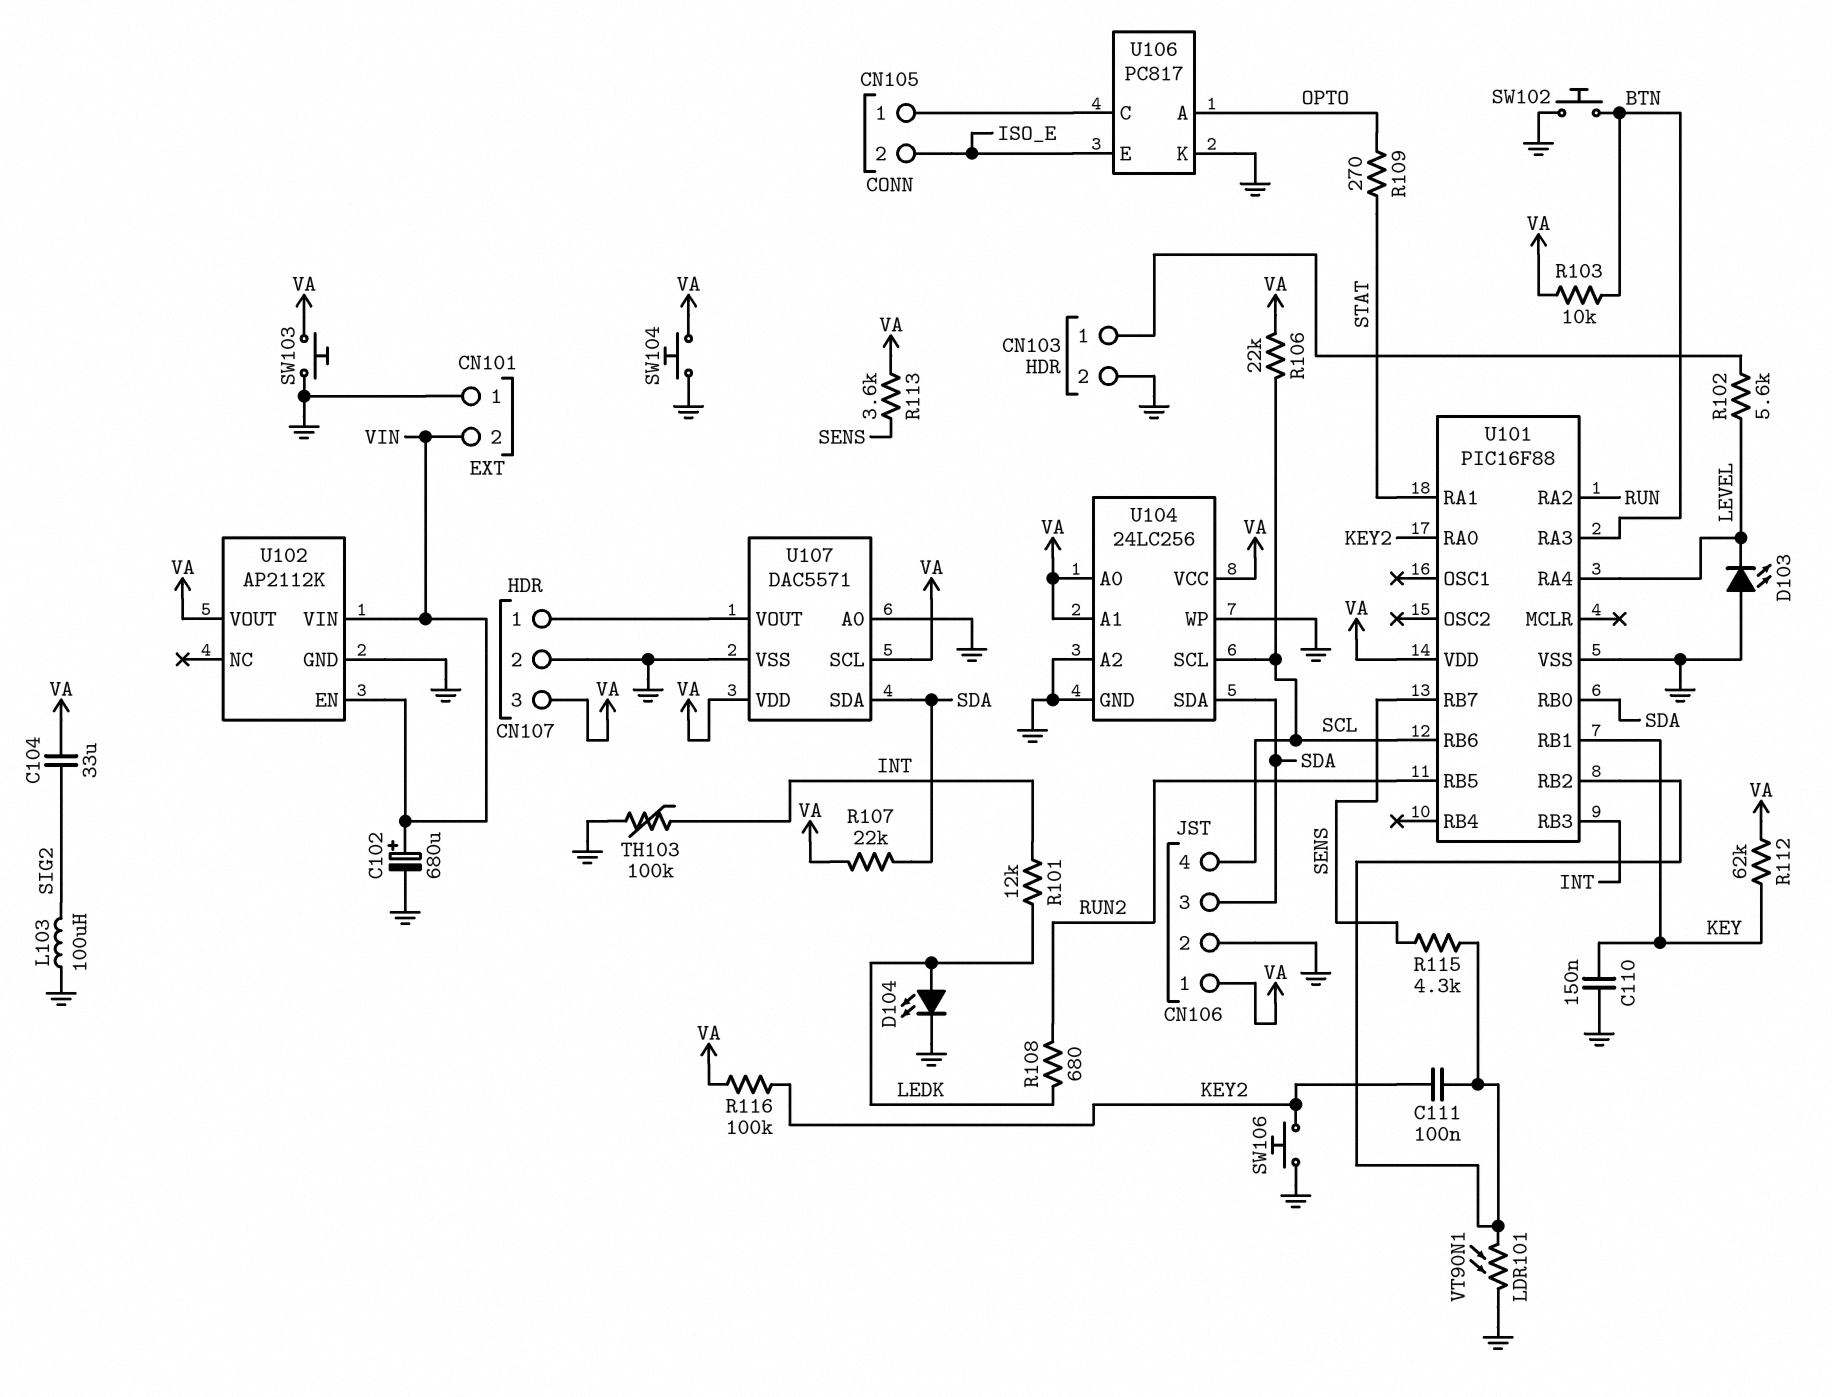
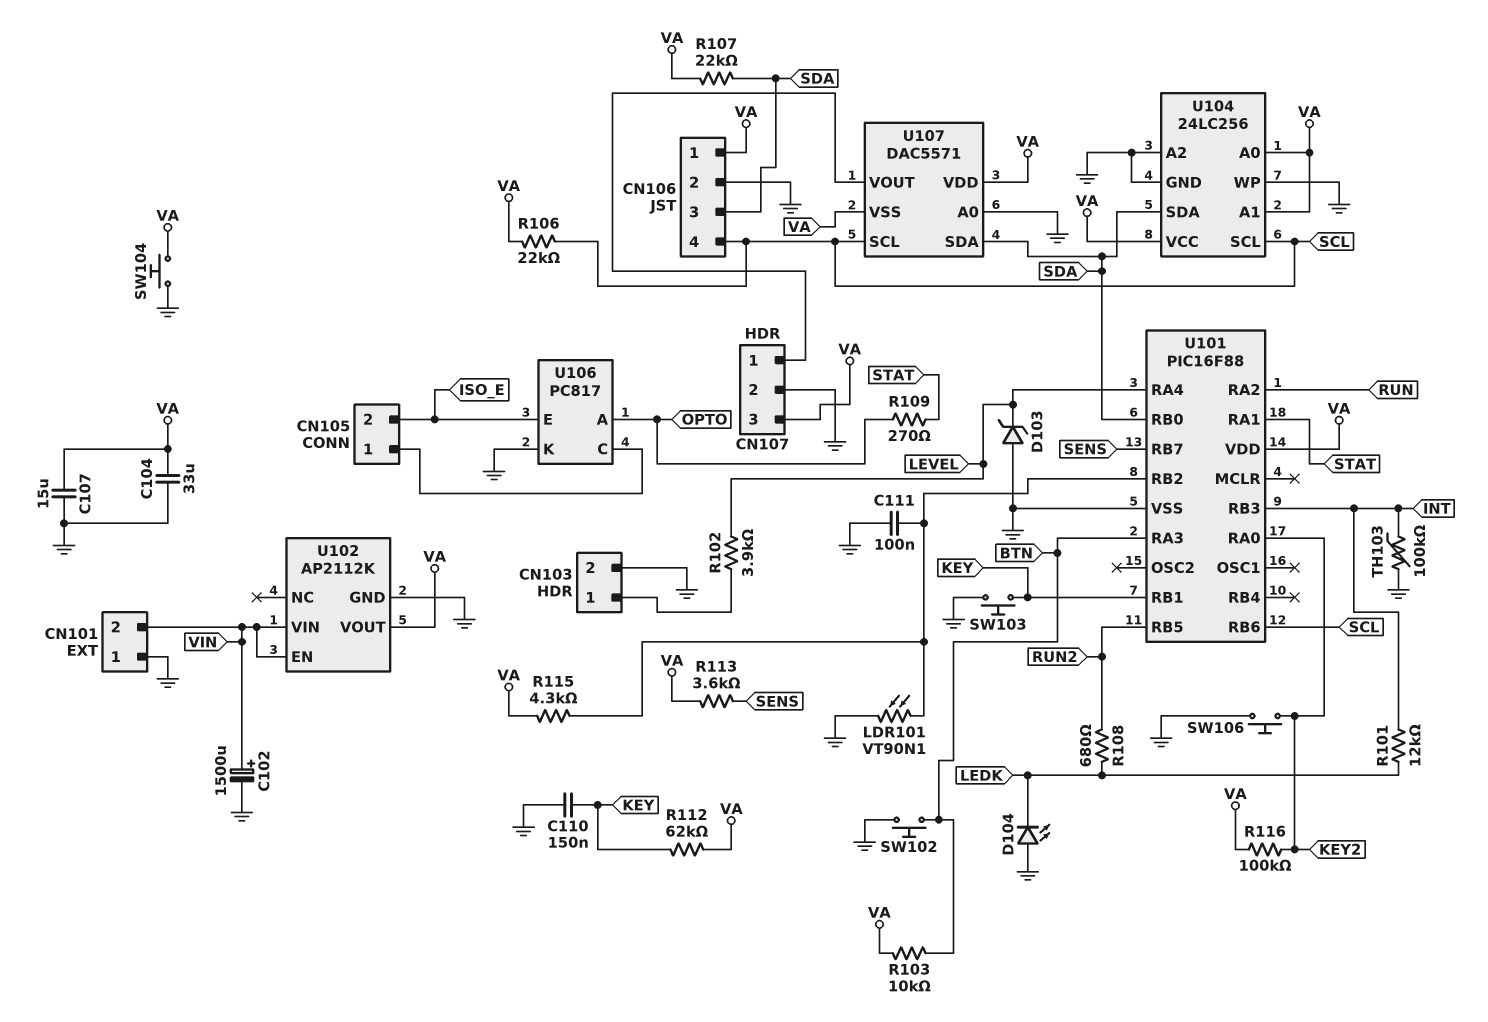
C102: 680uF (plus VIN, minus GND) -> 1500uF (plus VIN, minus GND)
C104: 33uF (SIG2, VA) -> 33uF (GND, VA)
C107: none -> 15uF (GND, VA)
C111: 100nF (KEY2, U101/RB2) -> 100nF (GND, U101/RB2)
D103: LED (A GND, K LEVEL) -> zener (A GND, K LEVEL)
D104: LED (A LEDK, K GND) -> LED (A GND, K LEDK)
L103: 100uH (GND, SIG2) -> none
R102: 5.6k (CN103/1, LEVEL) -> 3.9k (CN103/1, LEVEL)
R115: 4.3k (SENS, U101/RB2) -> 4.3k (U101/RB2, VA)
SW103: button (GND, VA) -> button (GND, KEY)
U107 pin SCL: VA -> SCL
U107 pin VSS: GND -> VA

